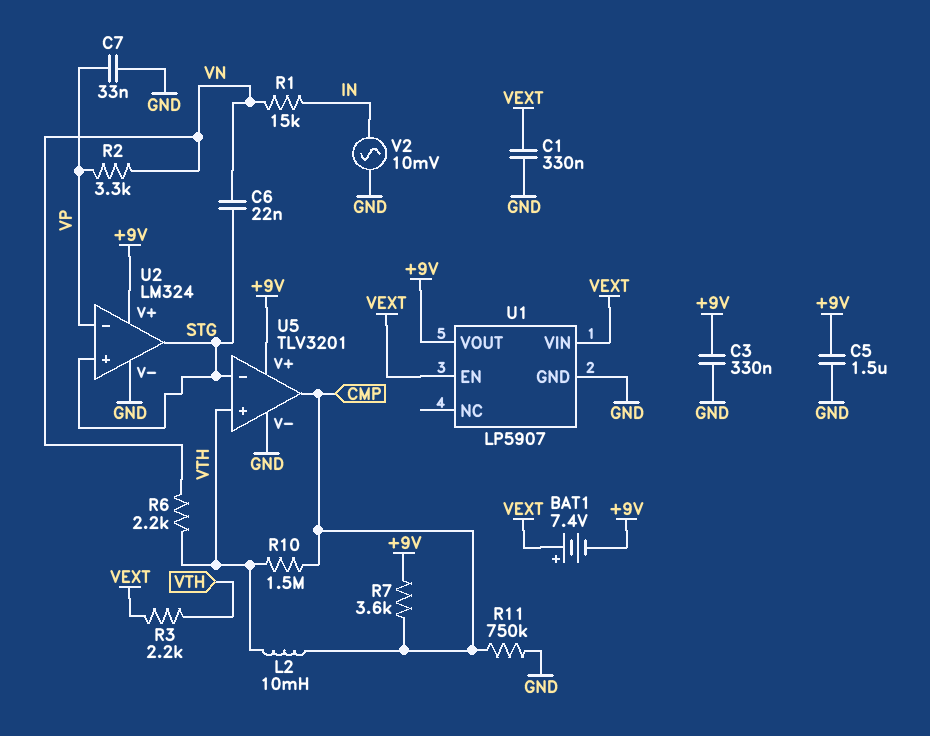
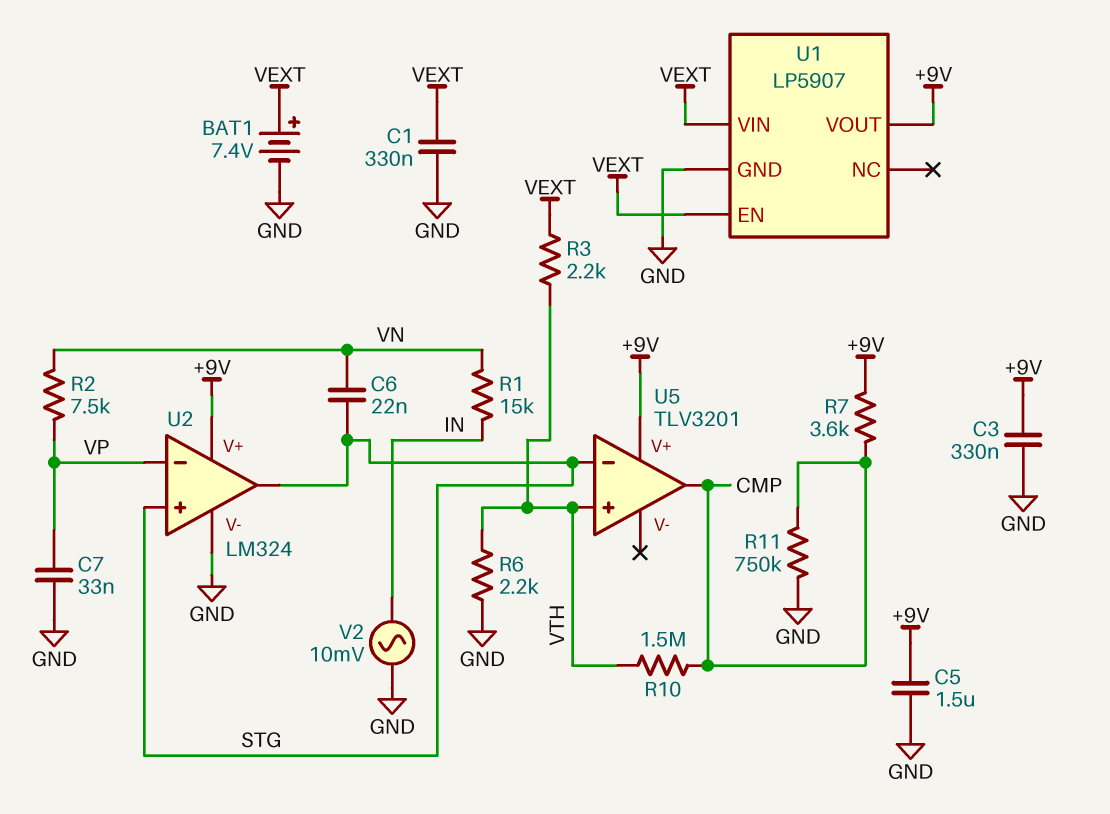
BAT1: 7.4V (plus VEXT, minus +9V) -> 7.4V (plus VEXT, minus GND)
L2: 10mH (CMP, VTH) -> none
R2: 3.3k (VN, VP) -> 7.5k (VN, VP)
R6: 2.2k (VN, VTH) -> 2.2k (GND, VTH)
U5 pin V-: GND -> none

